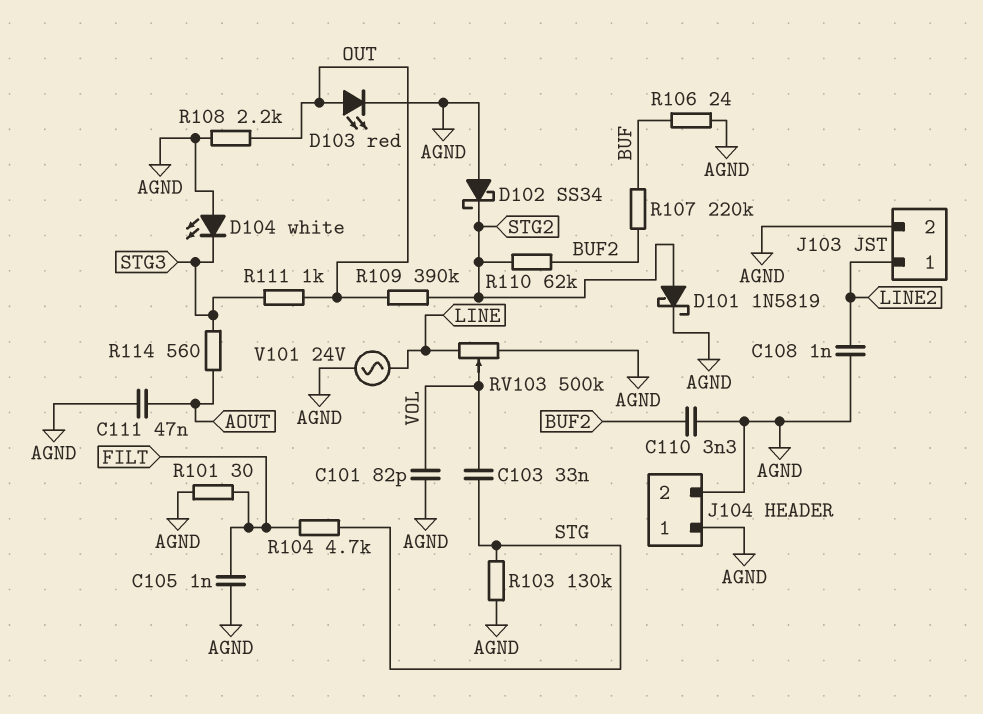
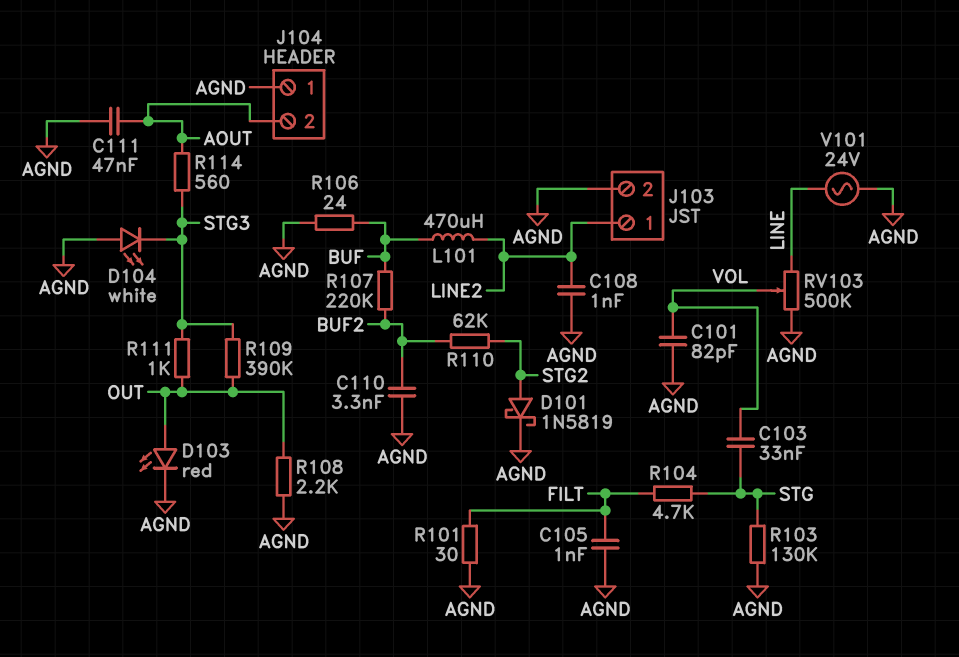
D102: schottky SS34 (A AGND, K STG2) -> none
J104 pin 2: AGND -> AOUT
L101: none -> 470uH (BUF, LINE2)
R109: 390k (OUT, STG2) -> 390k (OUT, STG3)

